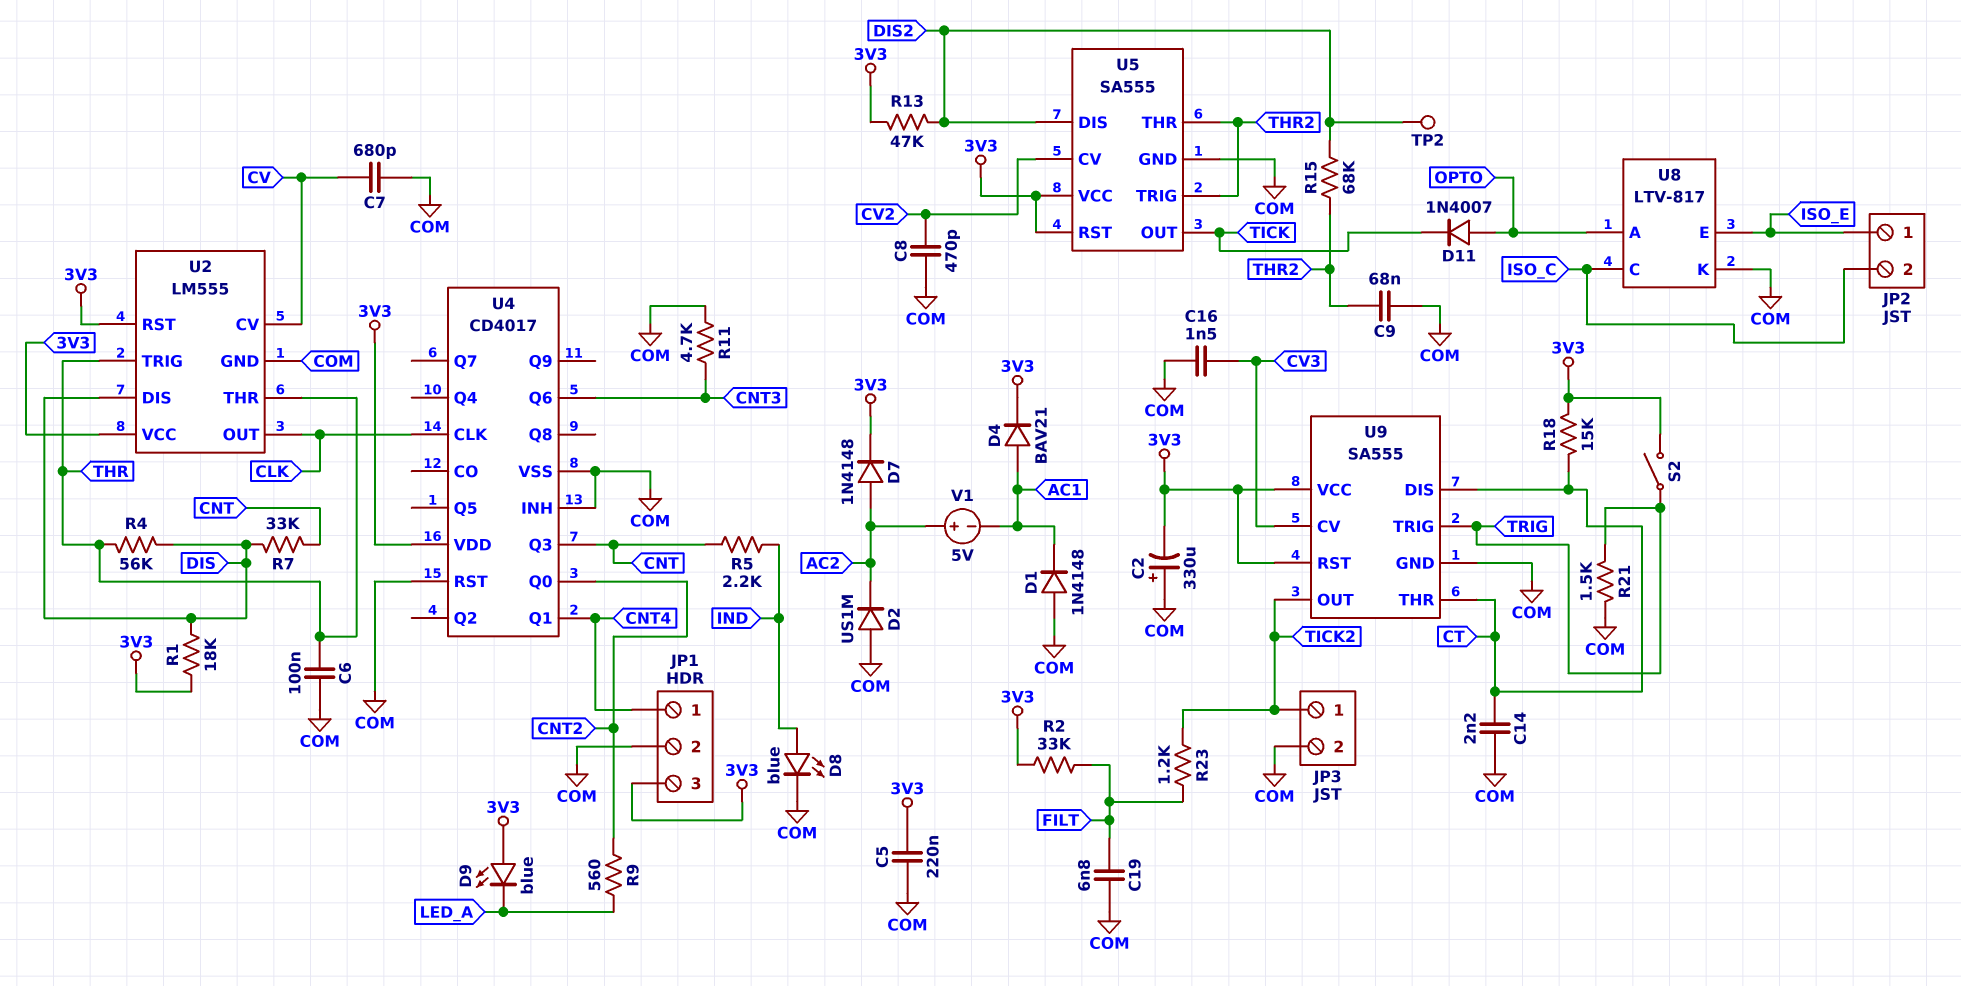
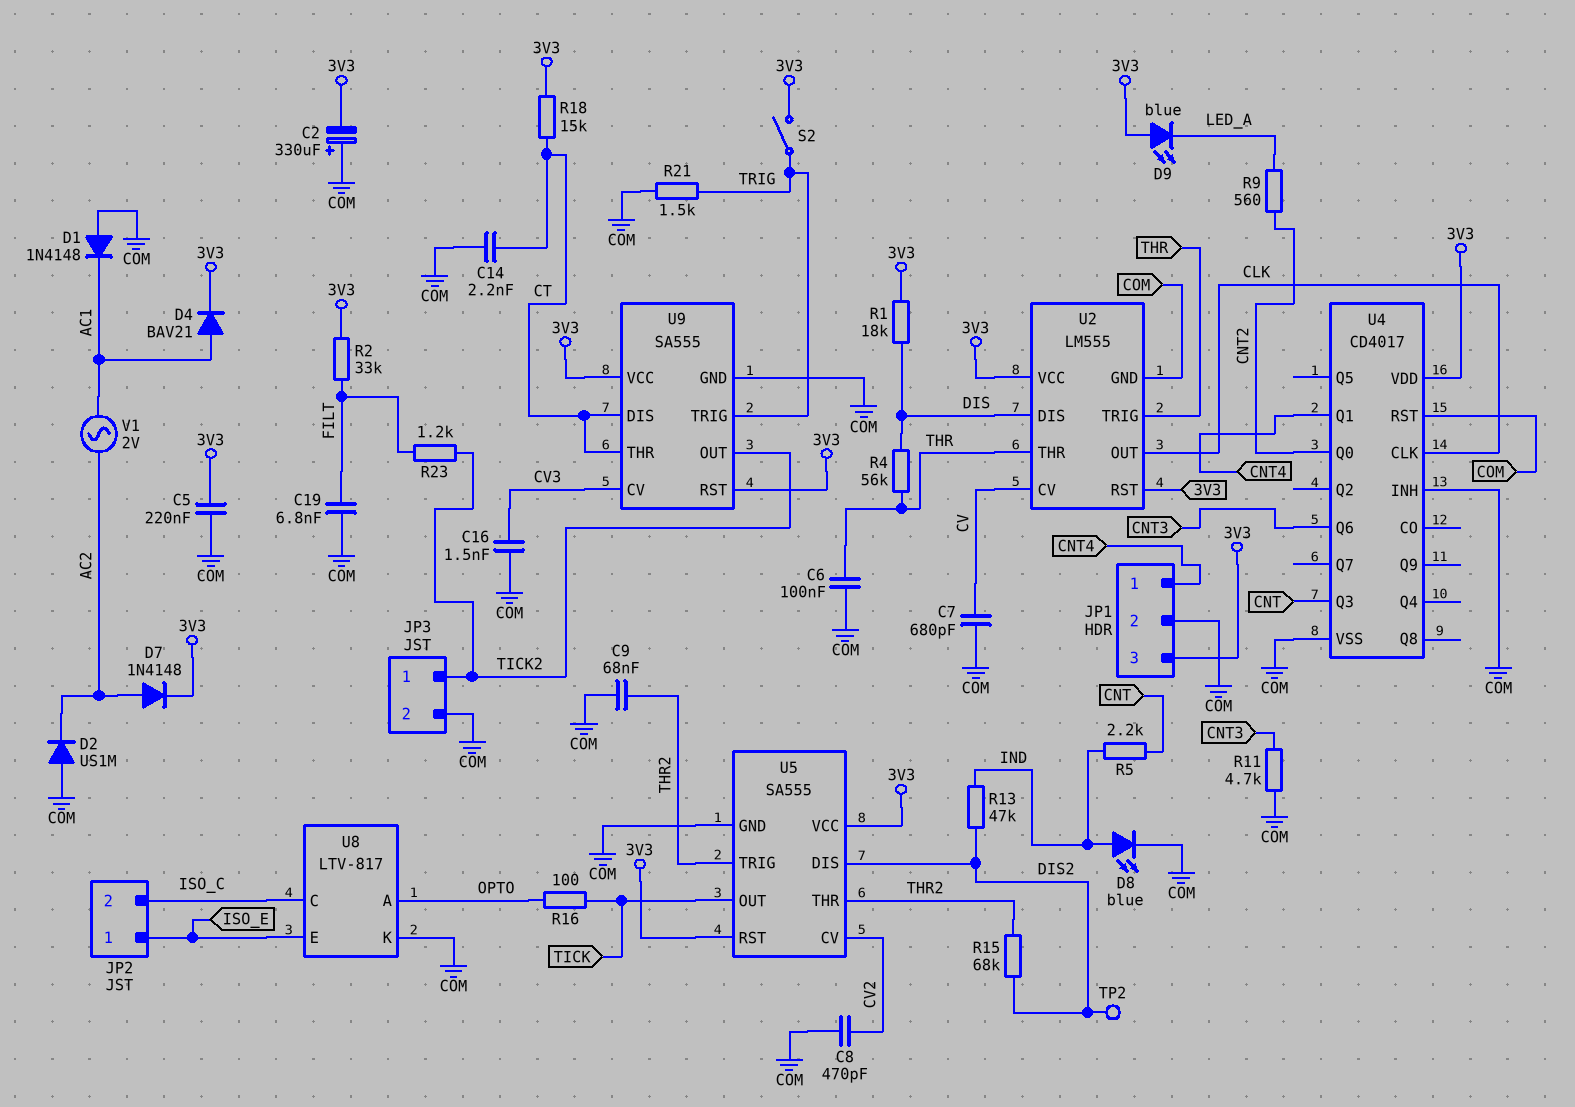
D11: diode 1N4007 (A OPTO, K TICK) -> none
R7: 33k (CNT, DIS) -> none
R13: 47k (3V3, DIS2) -> 47k (DIS2, IND)
R16: none -> 100 (OPTO, TICK)
V1: 5V (plus AC2, minus AC1) -> AC 2V (AC1, AC2)

